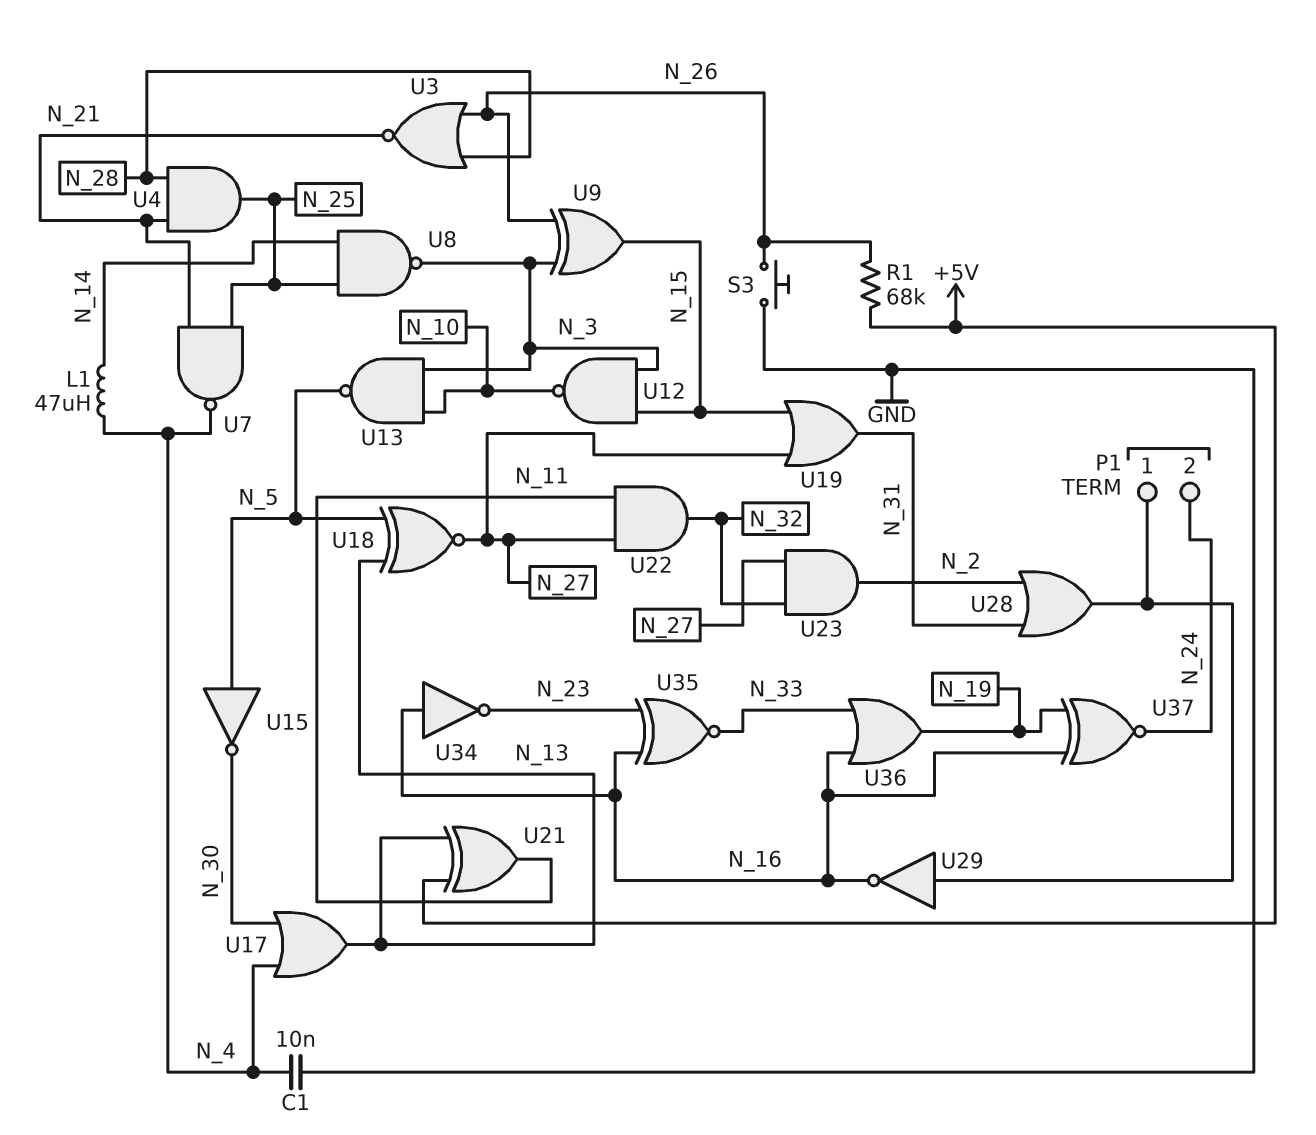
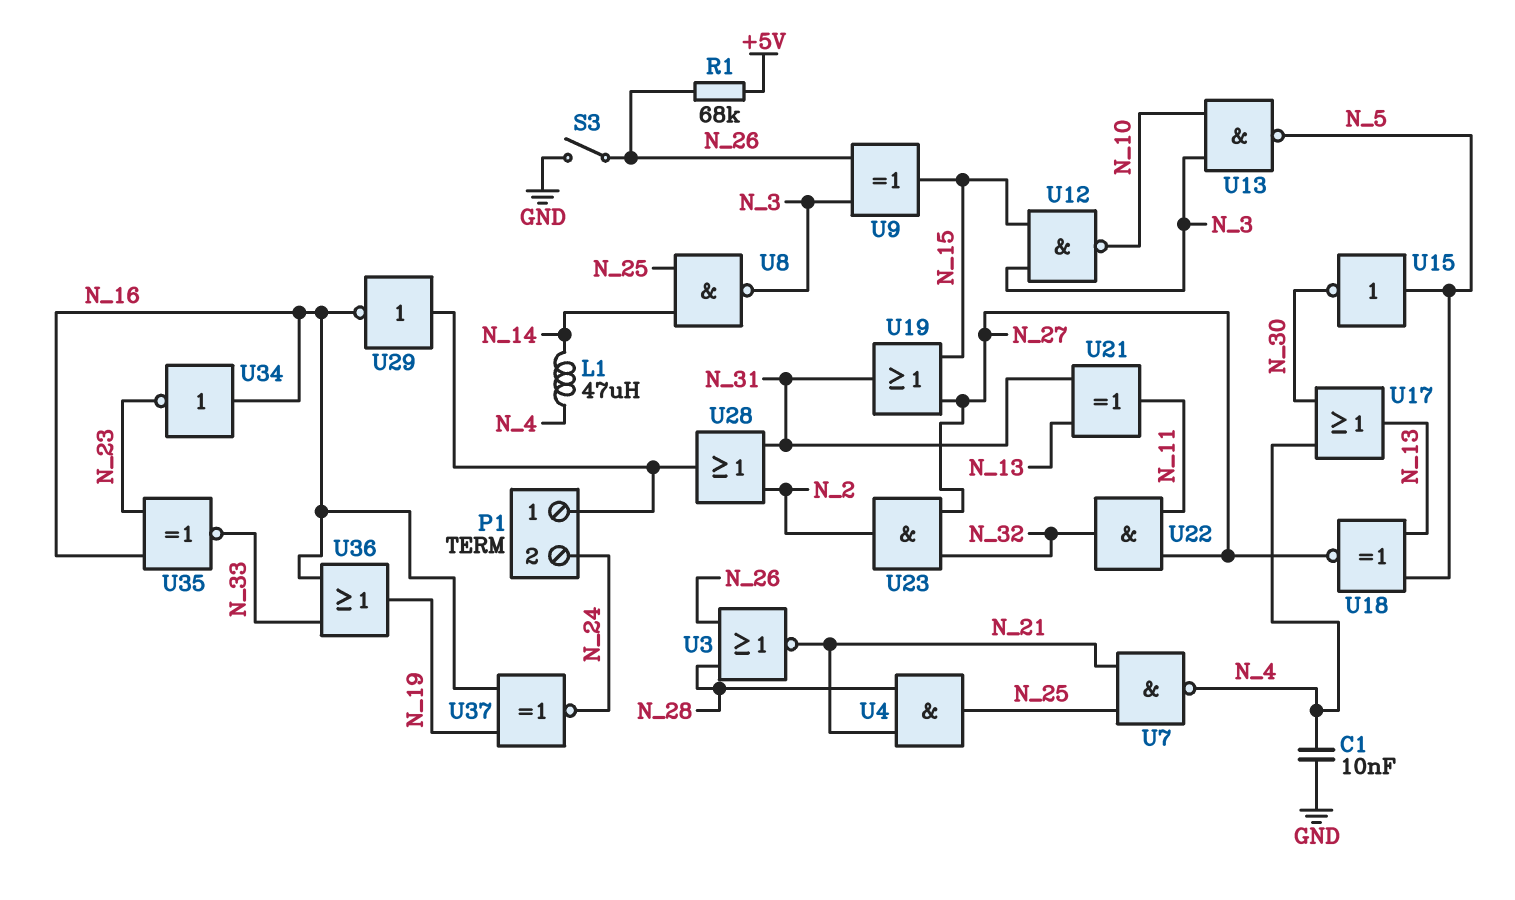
S3: button (GND, N_26) -> switch (GND, N_26)
U21: XOR (in +5V, in N_13, out N_11) -> XOR (in N_13, in N_31, out N_11)

